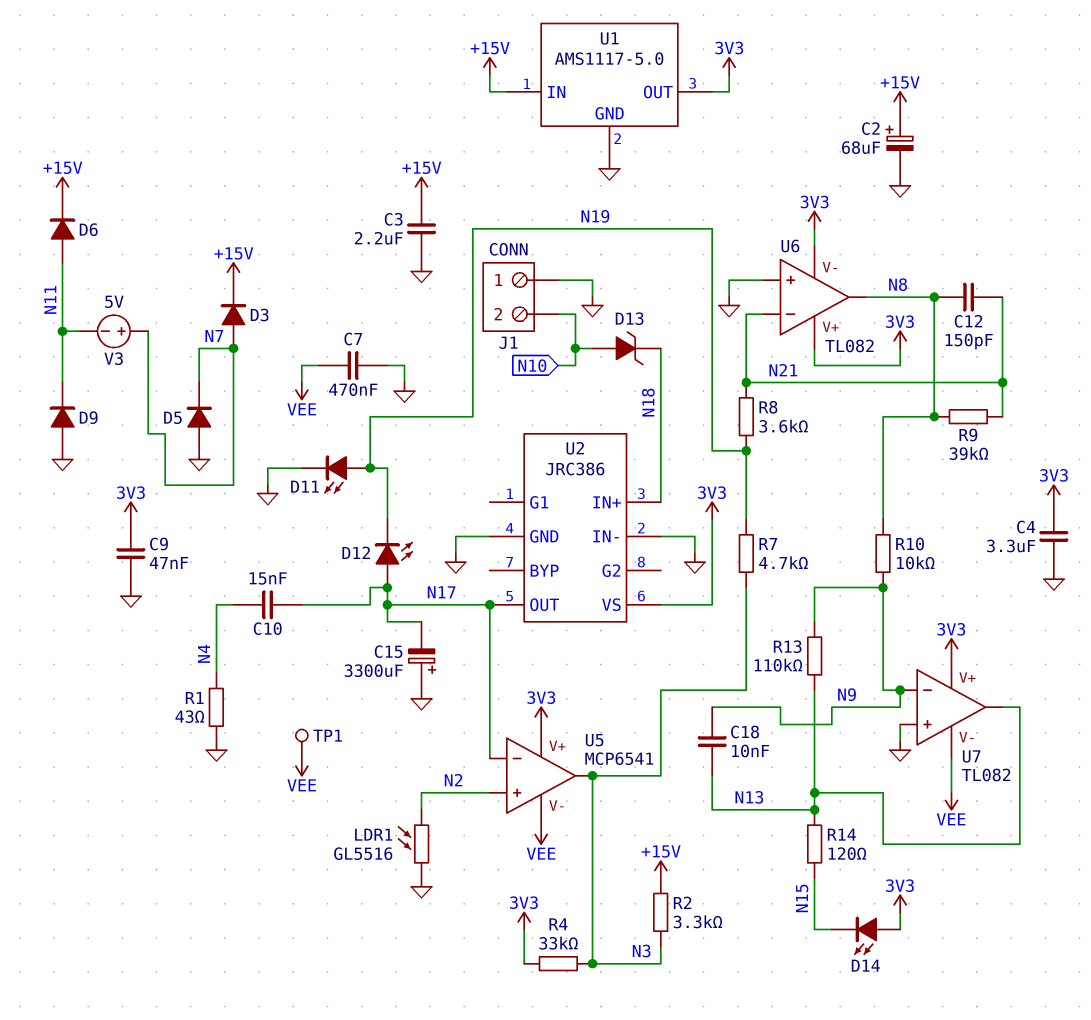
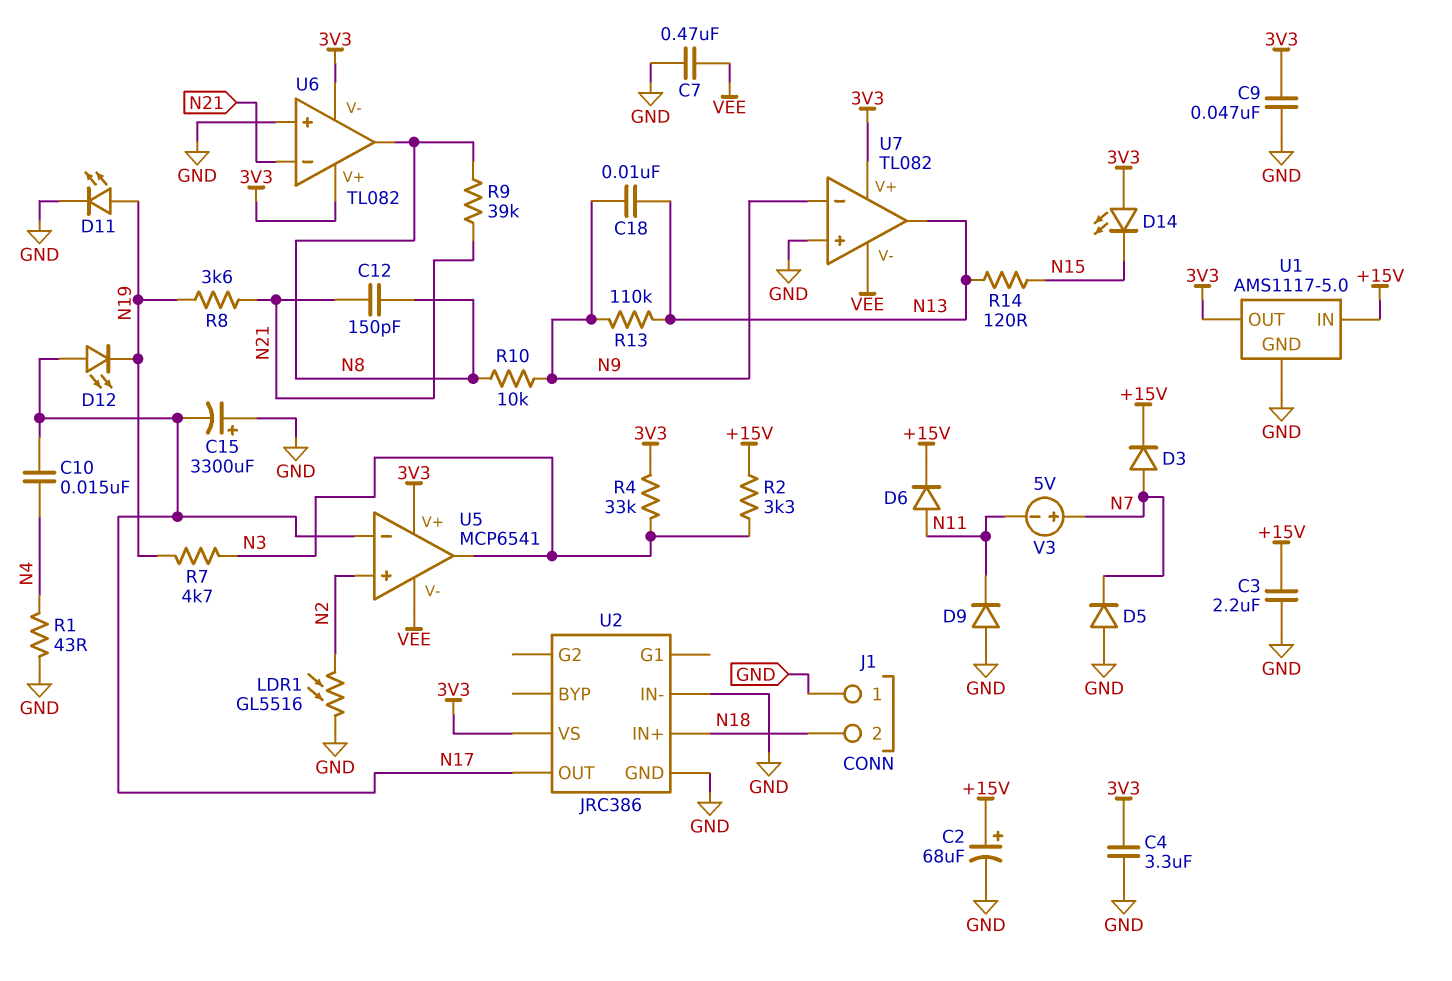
D13: zener (A N10, K N18) -> none
J1 pin 2: N10 -> N18
TP1: test point (VEE) -> none

